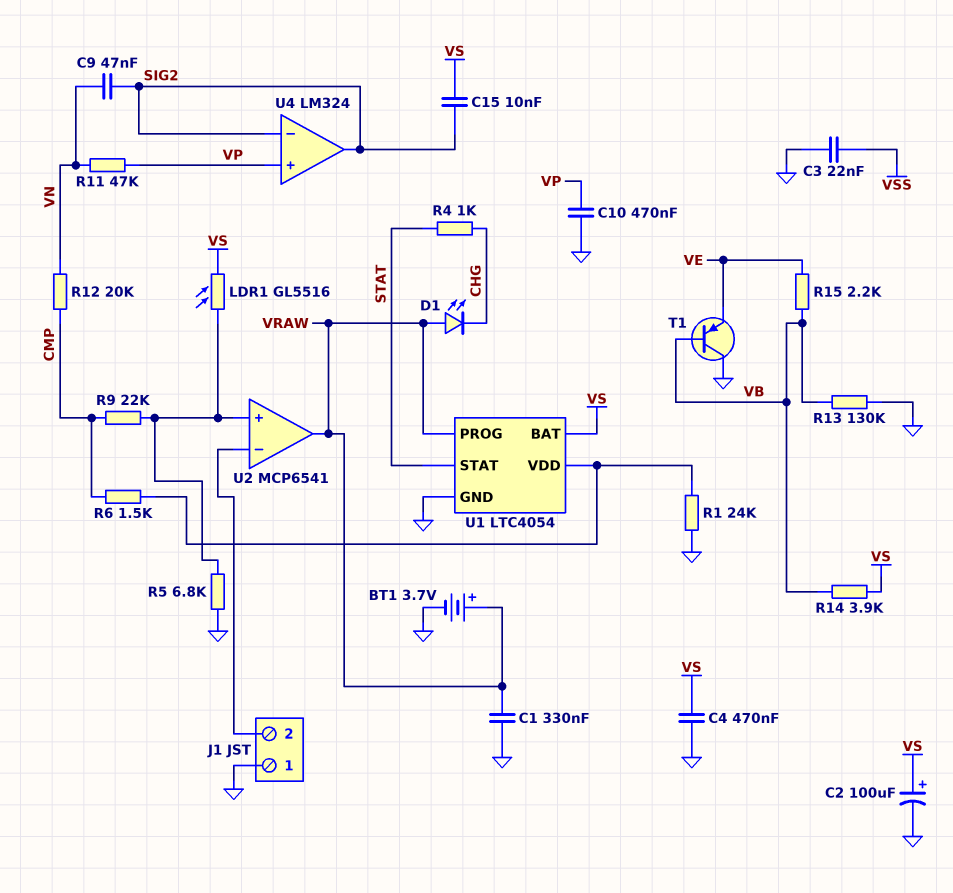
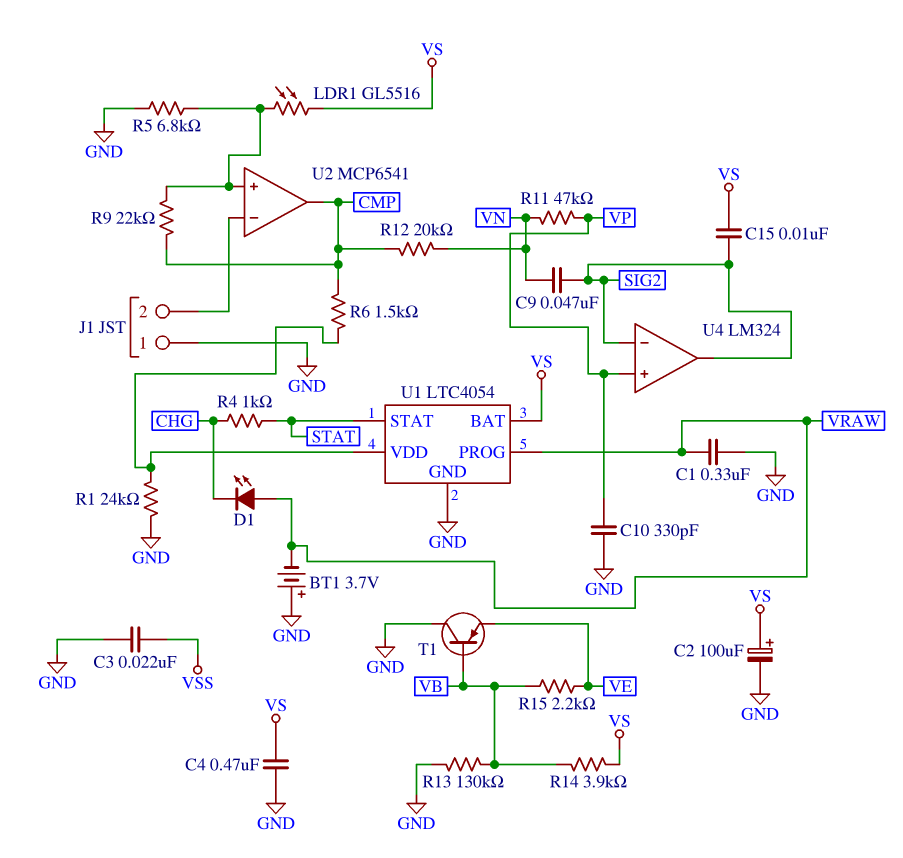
BT1: 3.7V (plus VRAW, minus GND) -> 3.7V (plus GND, minus VRAW)
C10: 470nF (GND, VP) -> 330pF (GND, VP)
U2 pin out: VRAW -> CMP

